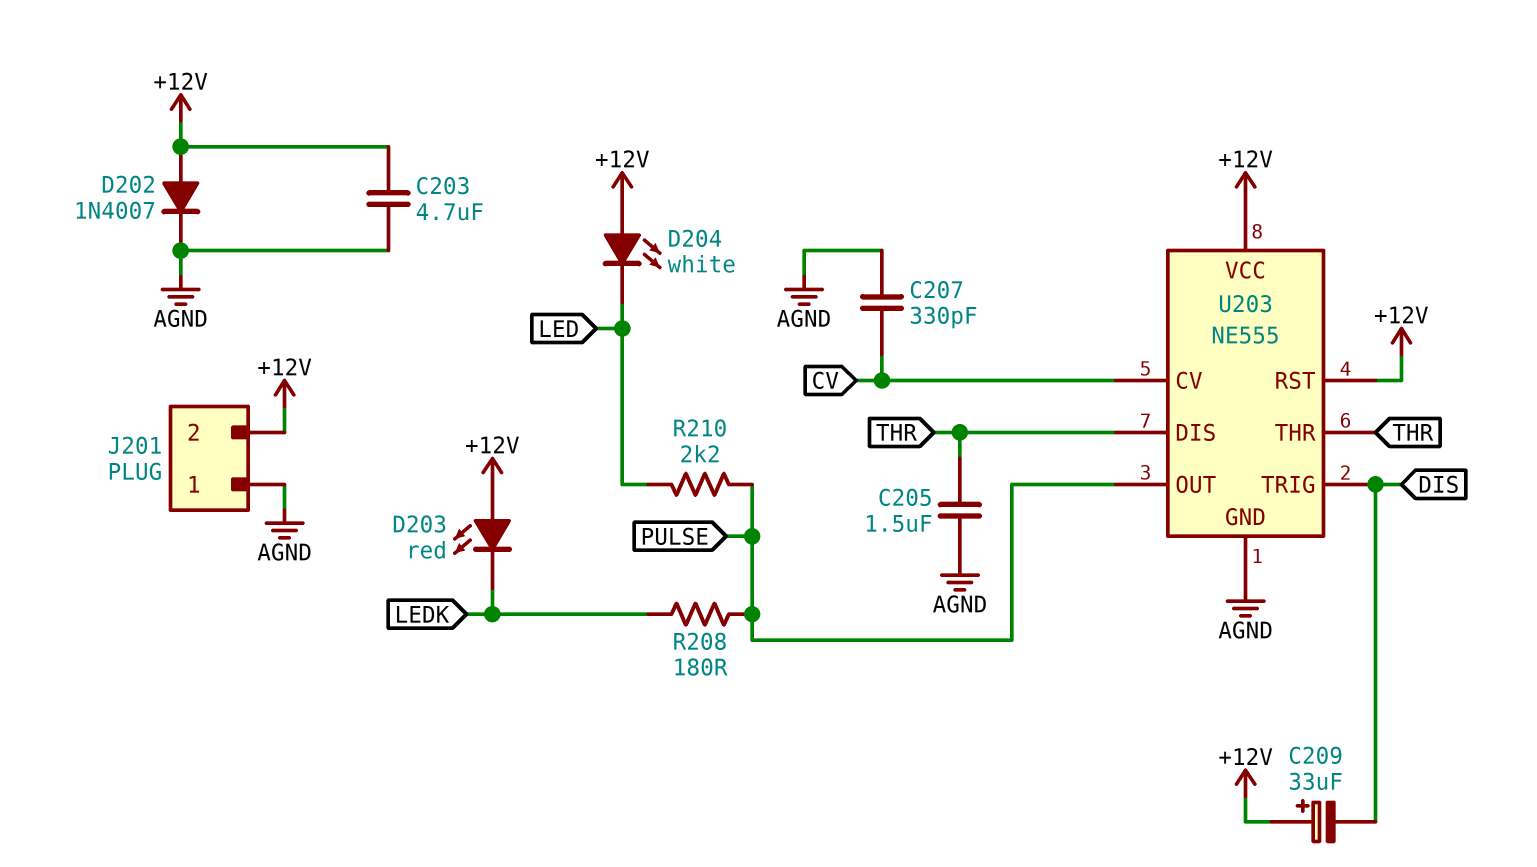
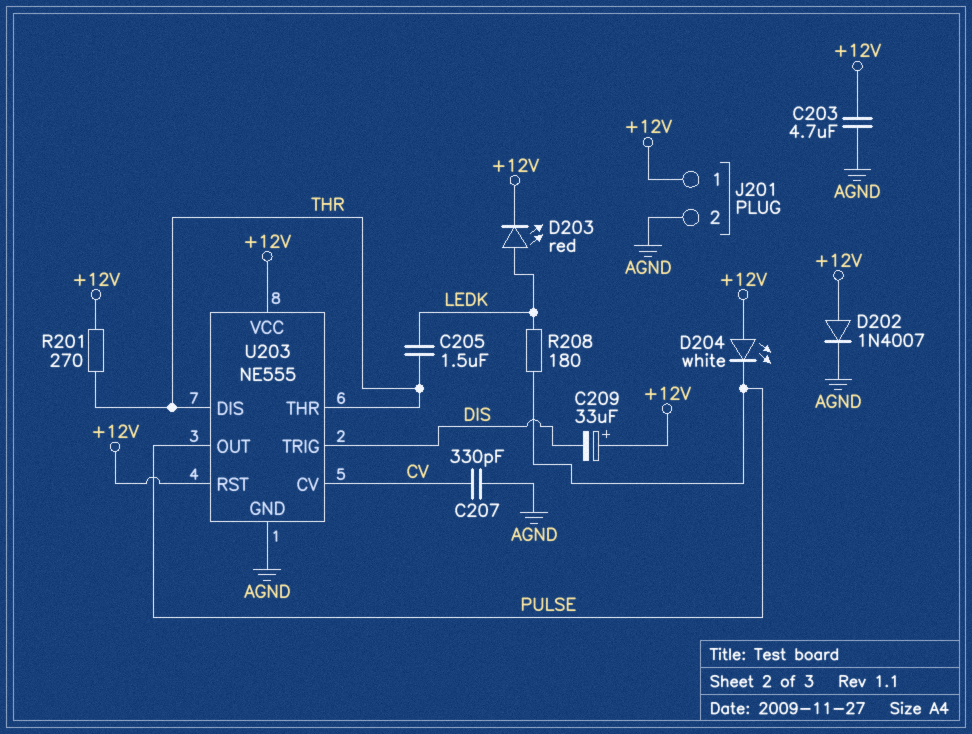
C205: 1.5uF (AGND, THR) -> 1.5uF (LEDK, THR)
D203: LED red (A +12V, K LEDK) -> LED red (A LEDK, K +12V)
D204: LED white (A +12V, K LED) -> LED white (A +12V, K PULSE)
J201 pin 1: AGND -> +12V
J201 pin 2: +12V -> AGND
R201: none -> 270 (+12V, THR)
R210: 2.2k (LED, PULSE) -> none

